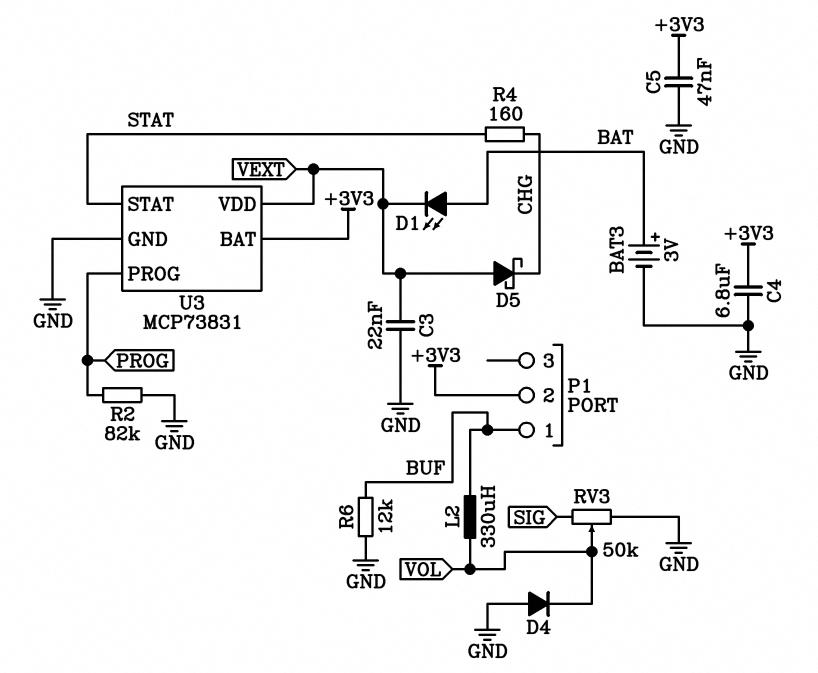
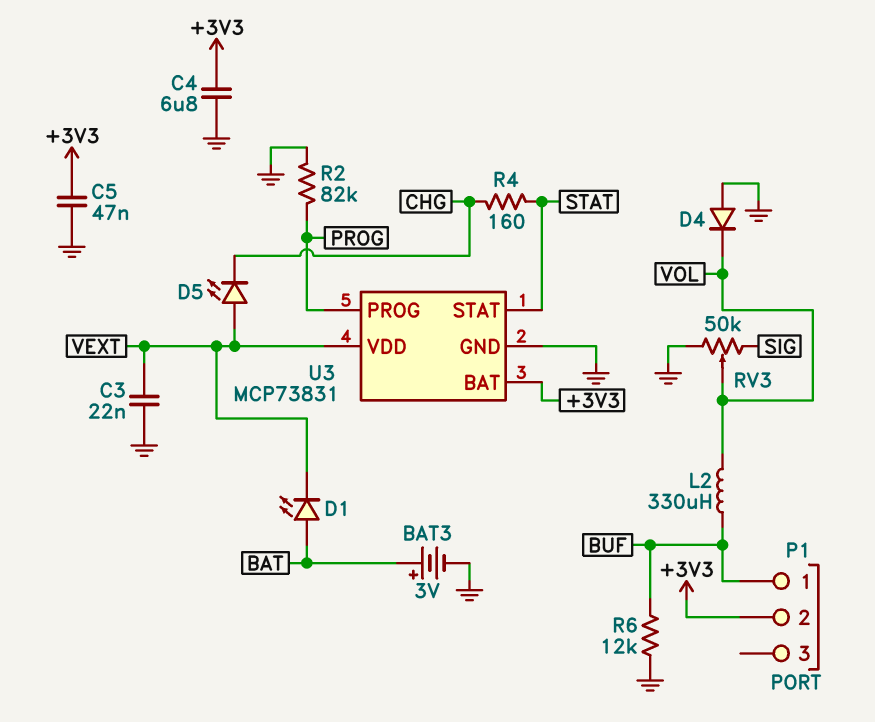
D5: schottky (A VEXT, K CHG) -> LED (A VEXT, K CHG)

